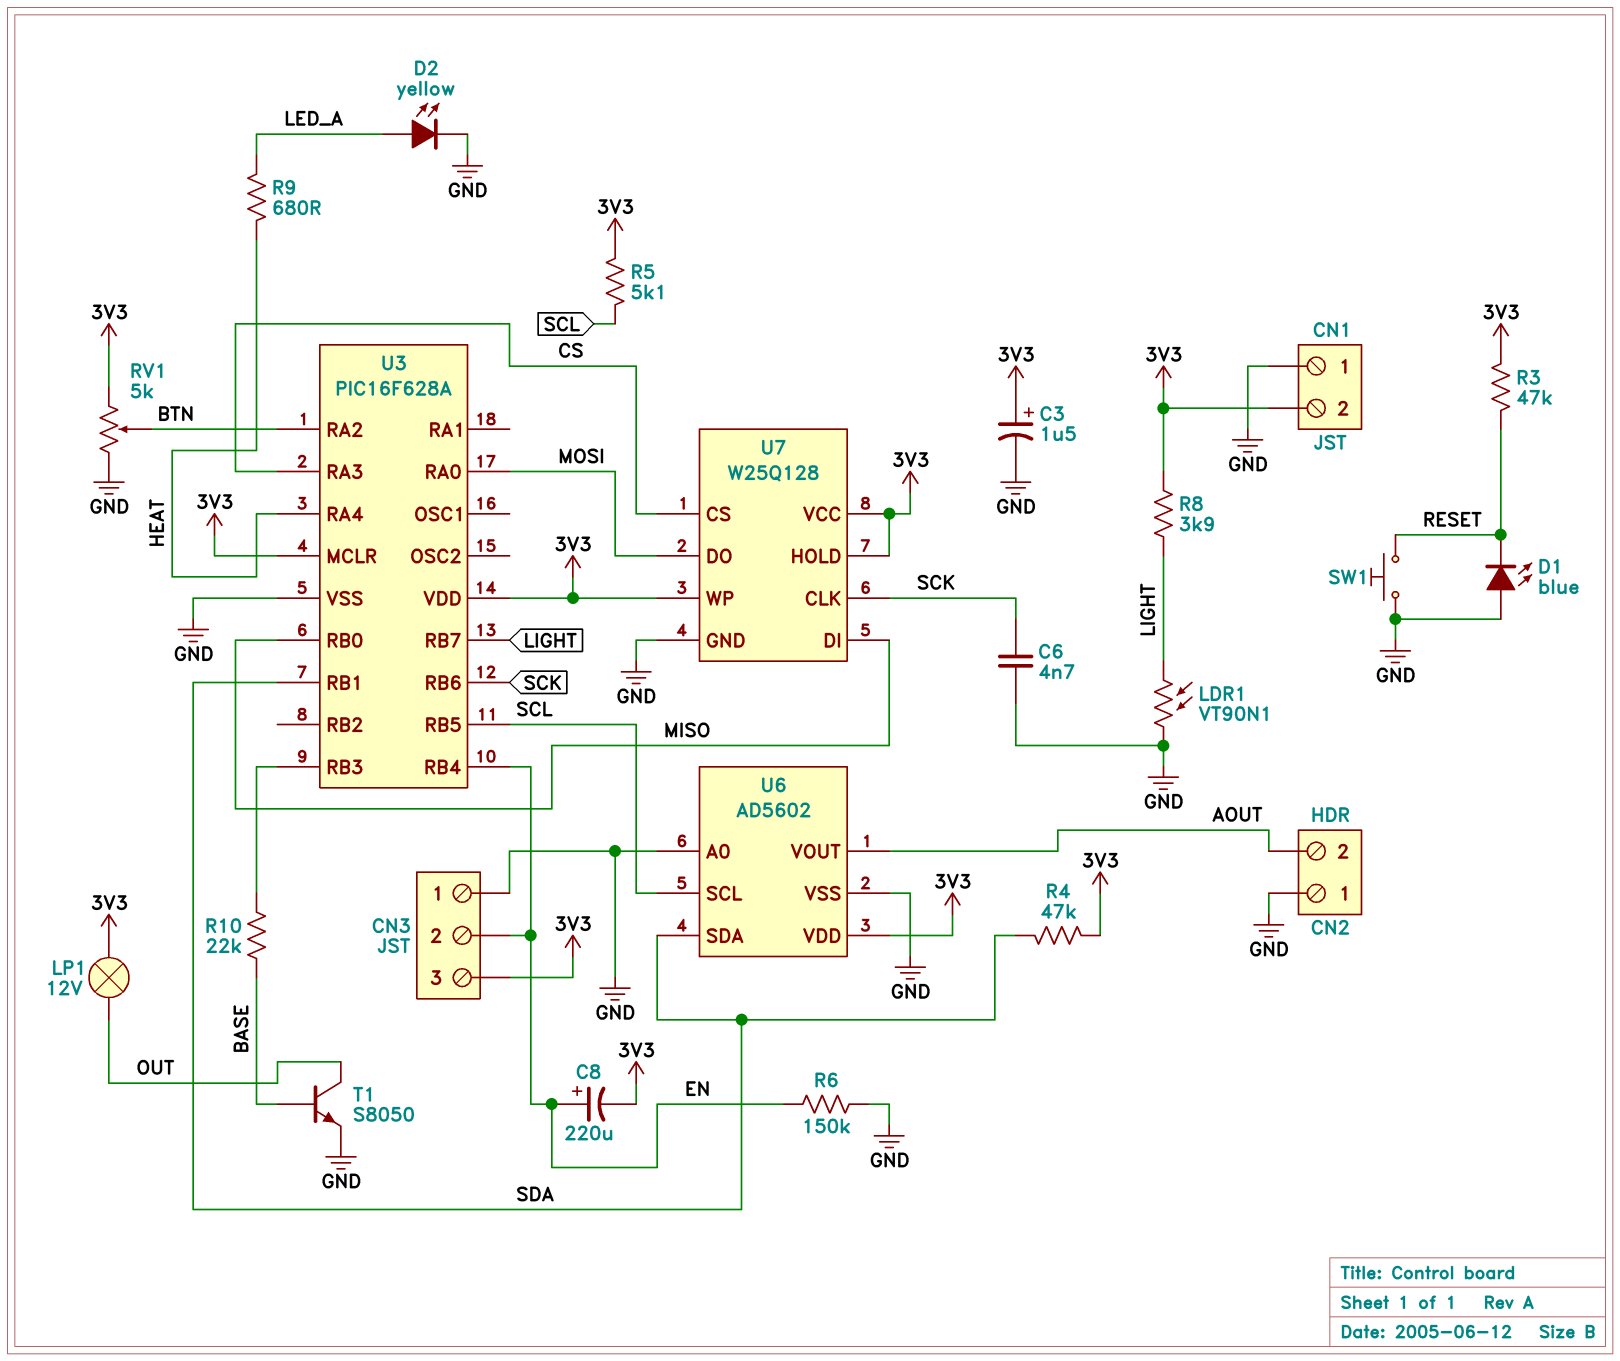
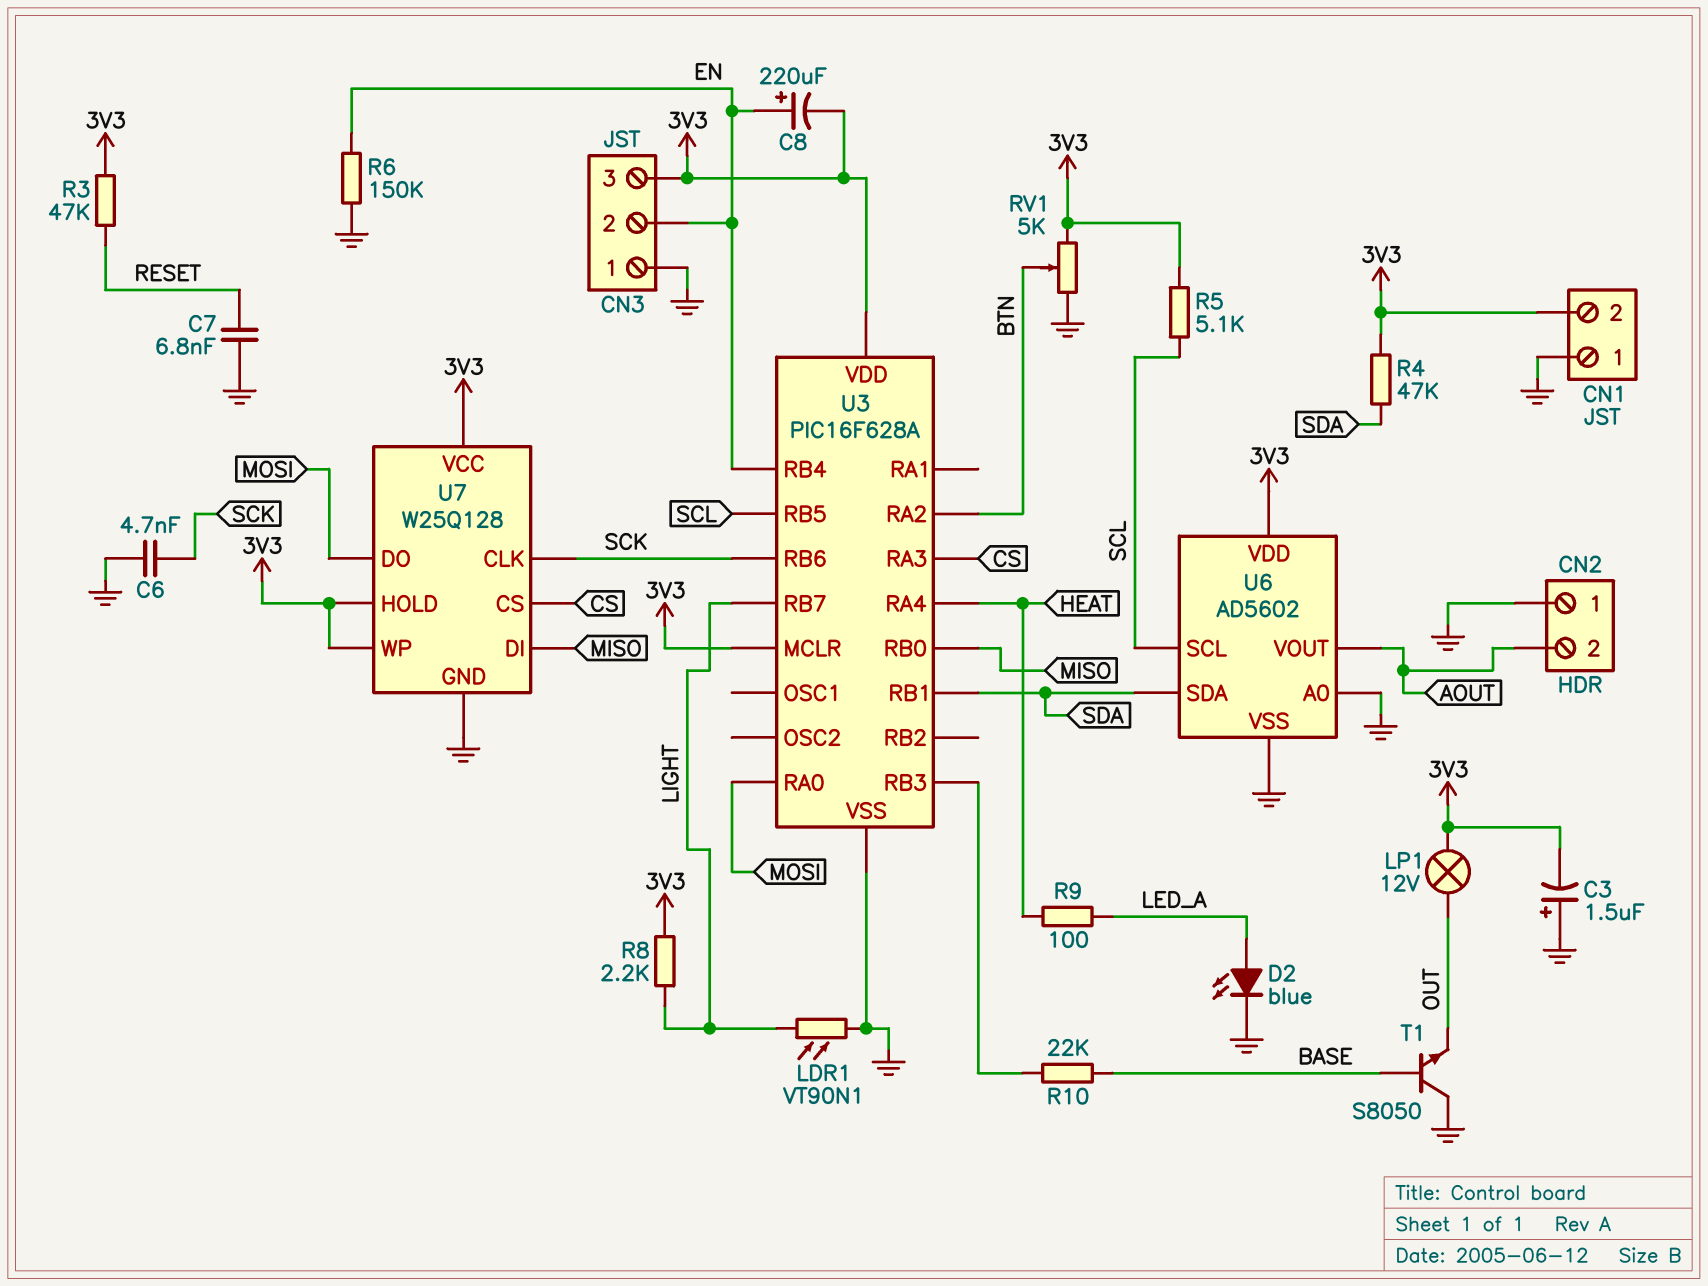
C3: 1.5uF (plus 3V3, minus GND) -> 1.5uF (plus GND, minus 3V3)
C7: none -> 6.8nF (GND, RESET)
D1: LED blue (A GND, K RESET) -> none
D2: LED yellow (A LED_A, K GND) -> LED blue (A LED_A, K GND)
R8: 3.9k (3V3, LIGHT) -> 2.2k (3V3, LIGHT)
R9: 680 (HEAT, LED_A) -> 100 (HEAT, LED_A)
SW1: button (GND, RESET) -> none
T1: NPN S8050 (B BASE, C OUT, E GND) -> NPN S8050 (B BASE, C GND, E OUT)

